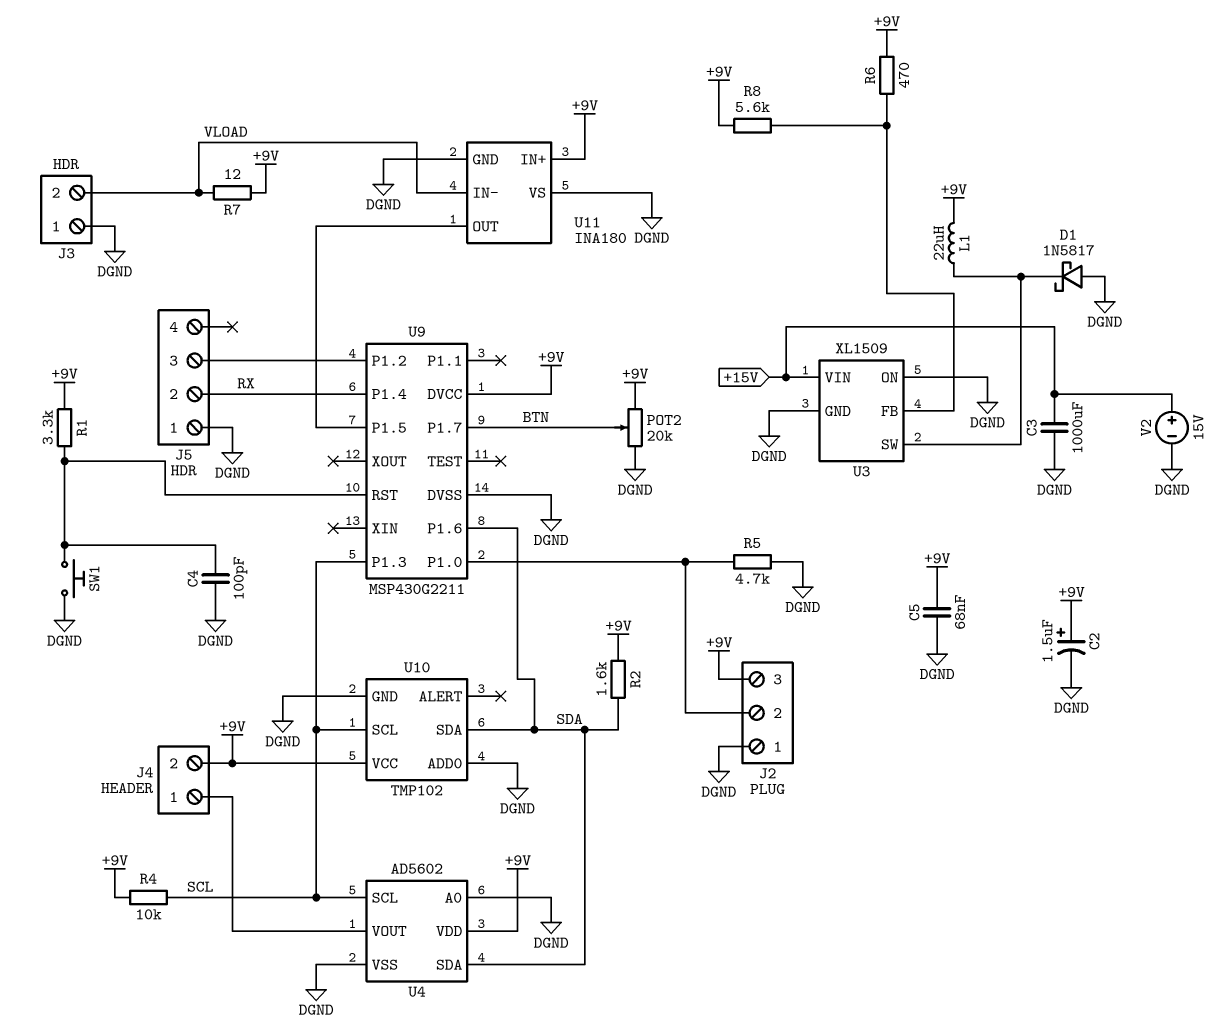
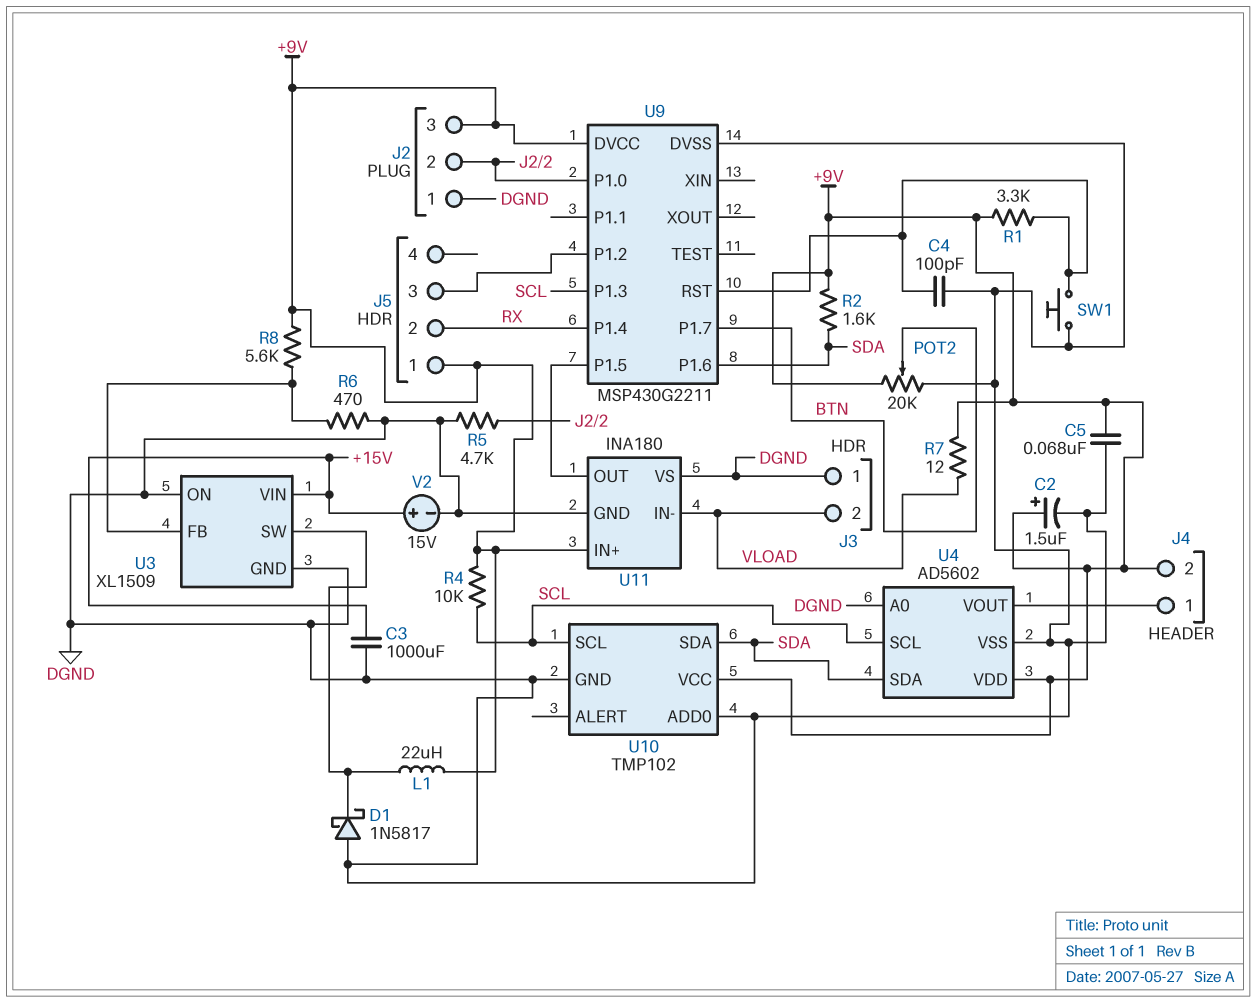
J5 pin 1: DGND -> +9V
R6: 470 (+9V, U3/FB) -> 470 (DGND, U3/FB)

